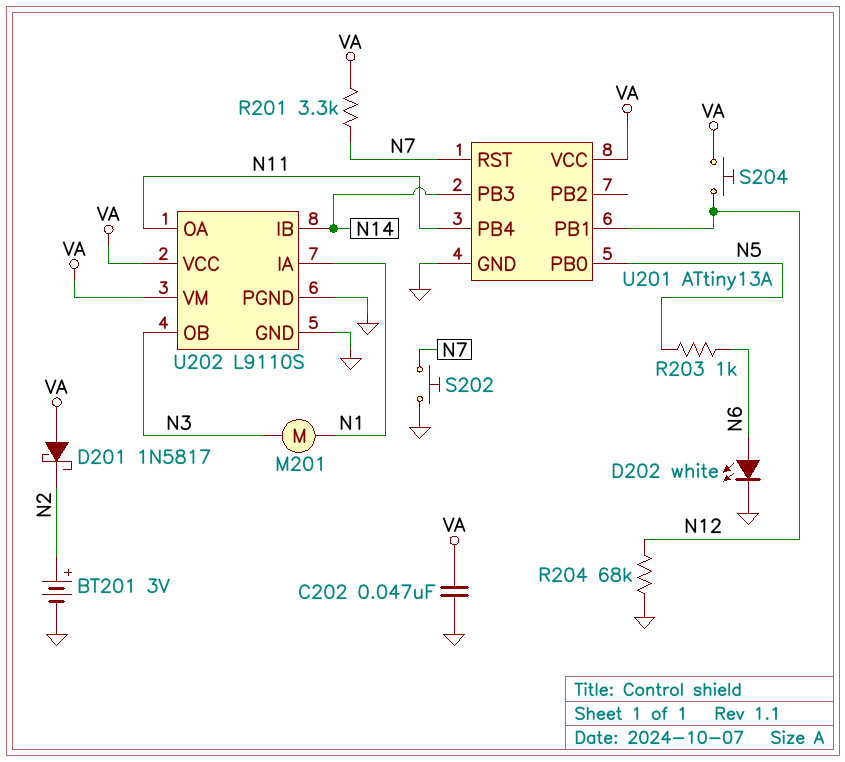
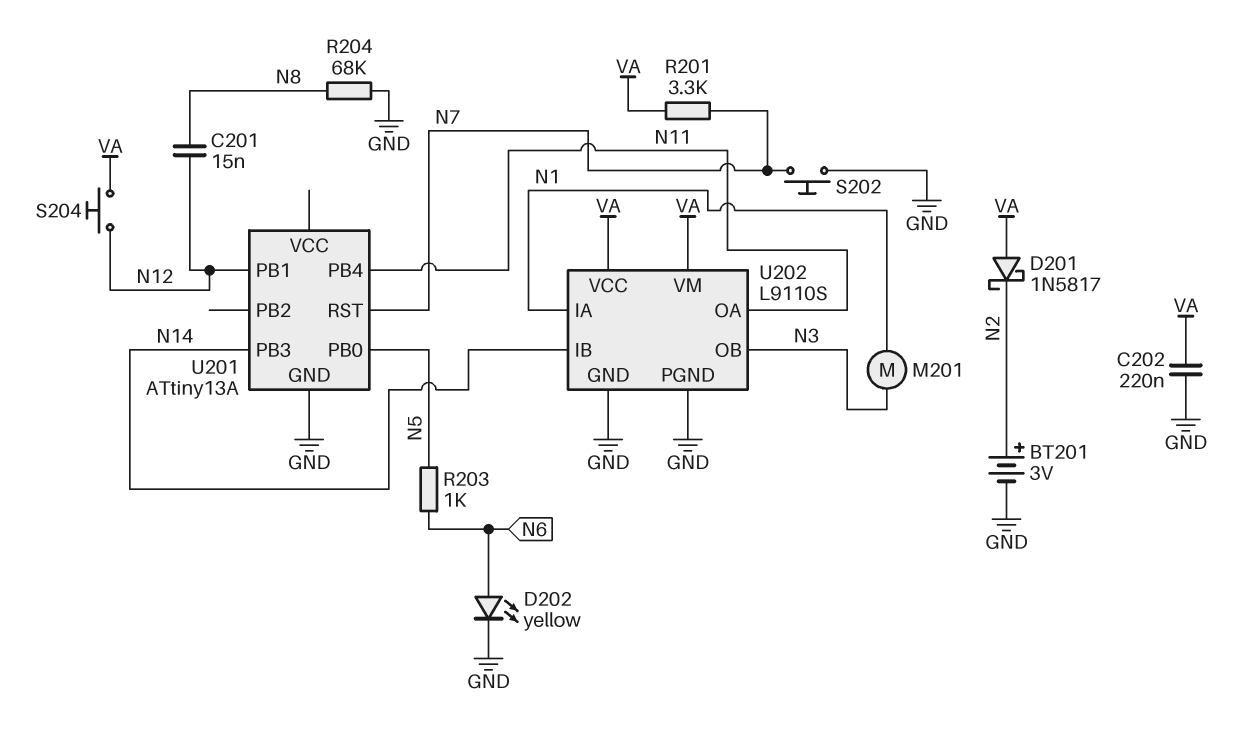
C201: none -> 15nF (N8, N12)
C202: 47nF (GND, VA) -> 220nF (GND, VA)
D202: LED white (A N6, K GND) -> LED yellow (A N6, K GND)
R204: 68k (GND, N12) -> 68k (GND, N8)
U201 pin VCC: VA -> none

